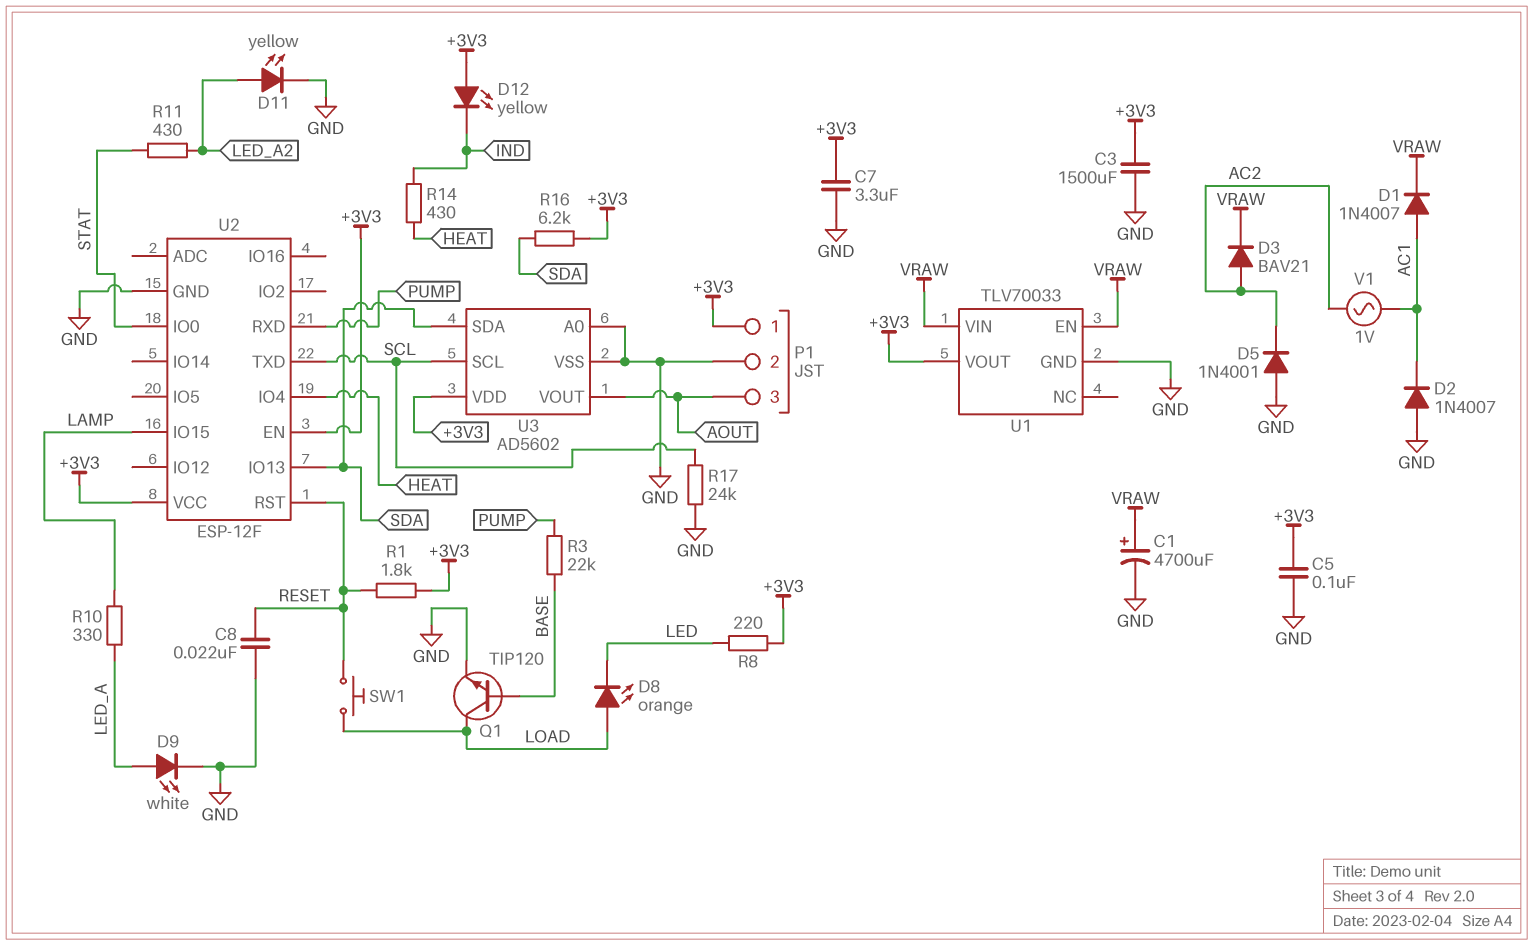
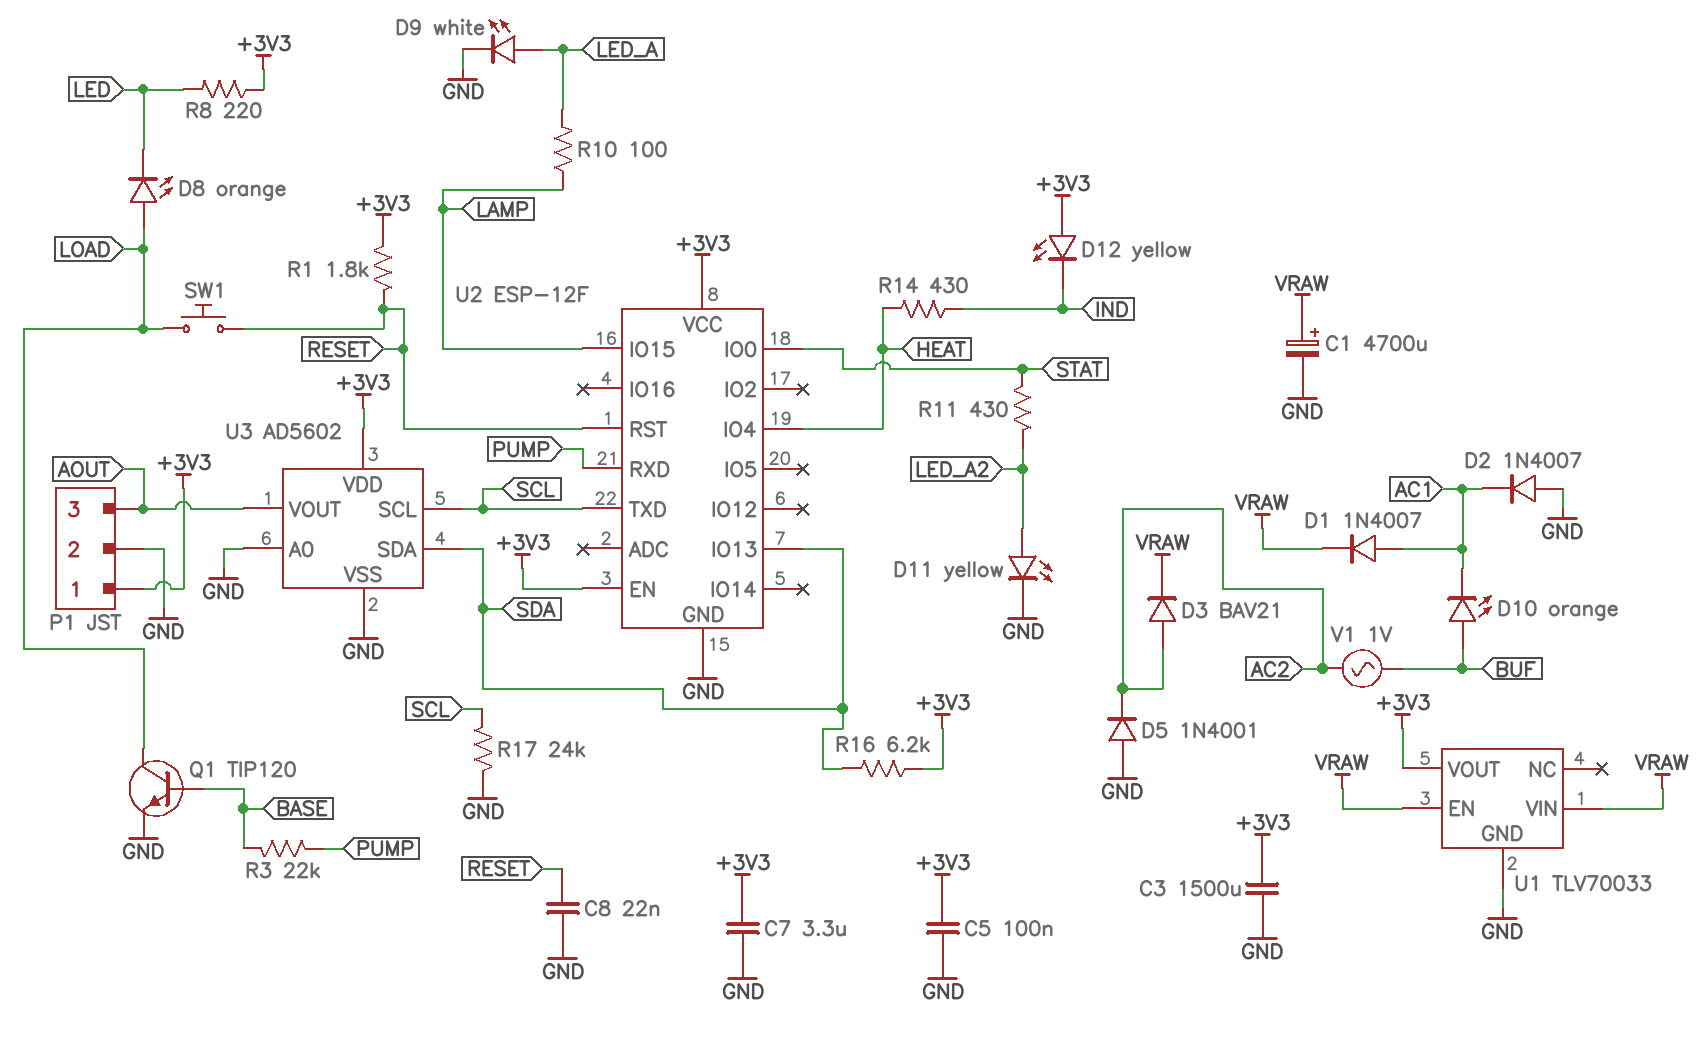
D10: none -> LED orange (A BUF, K AC1)
R10: 330 (LAMP, LED_A) -> 100 (LAMP, LED_A)
V1: AC 1V (AC1, AC2) -> AC 1V (AC2, BUF)

